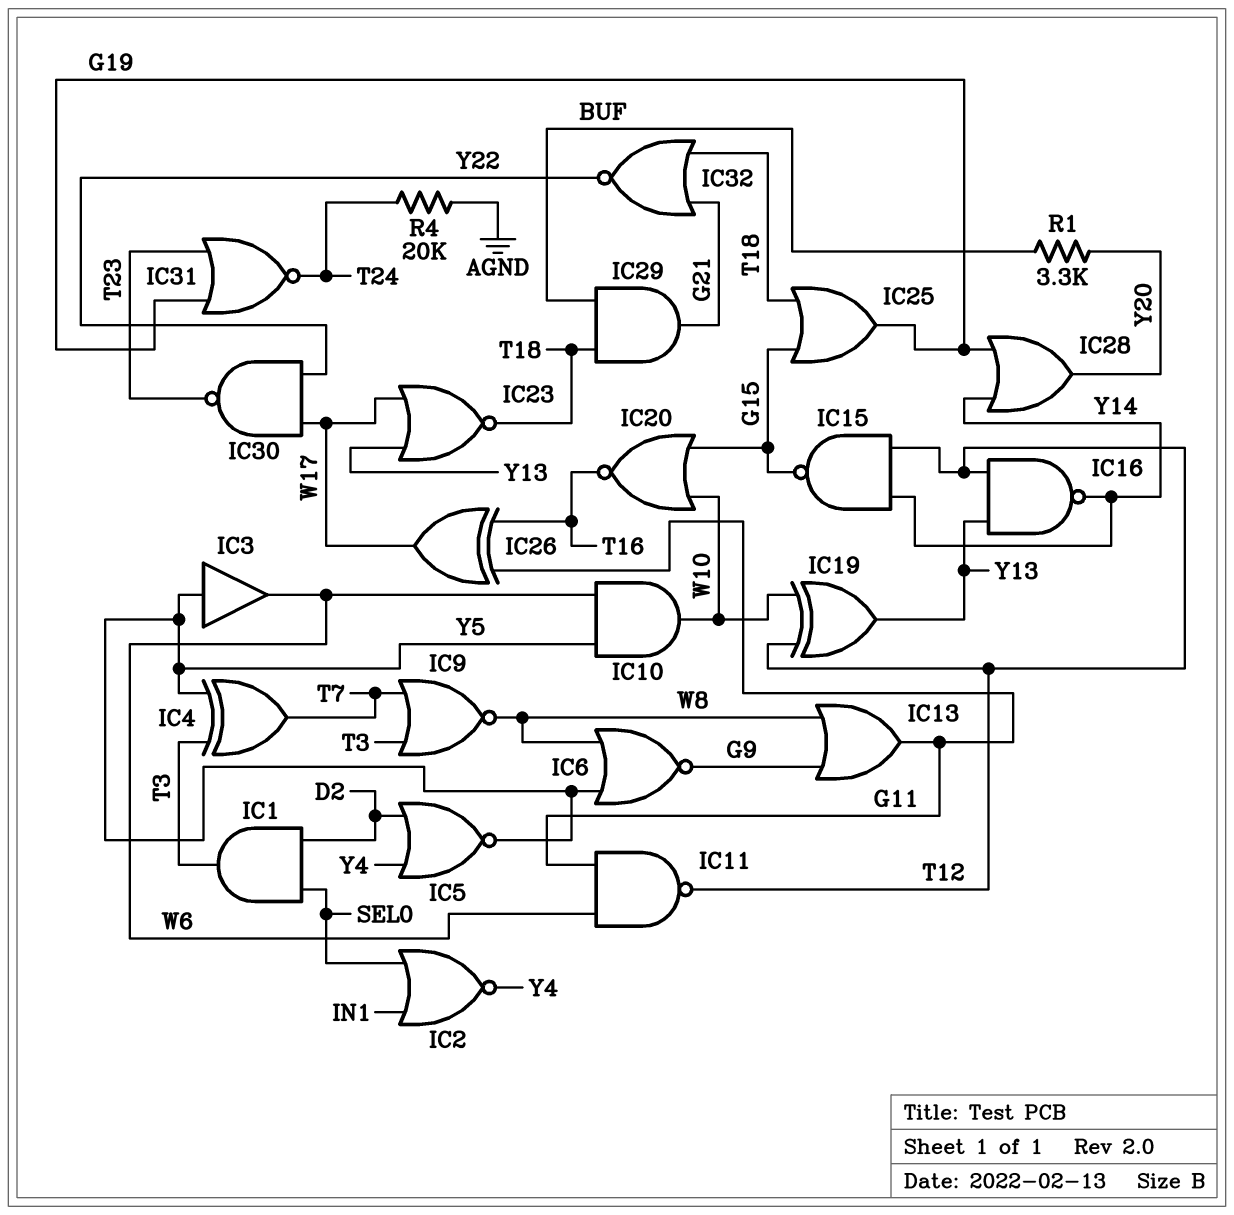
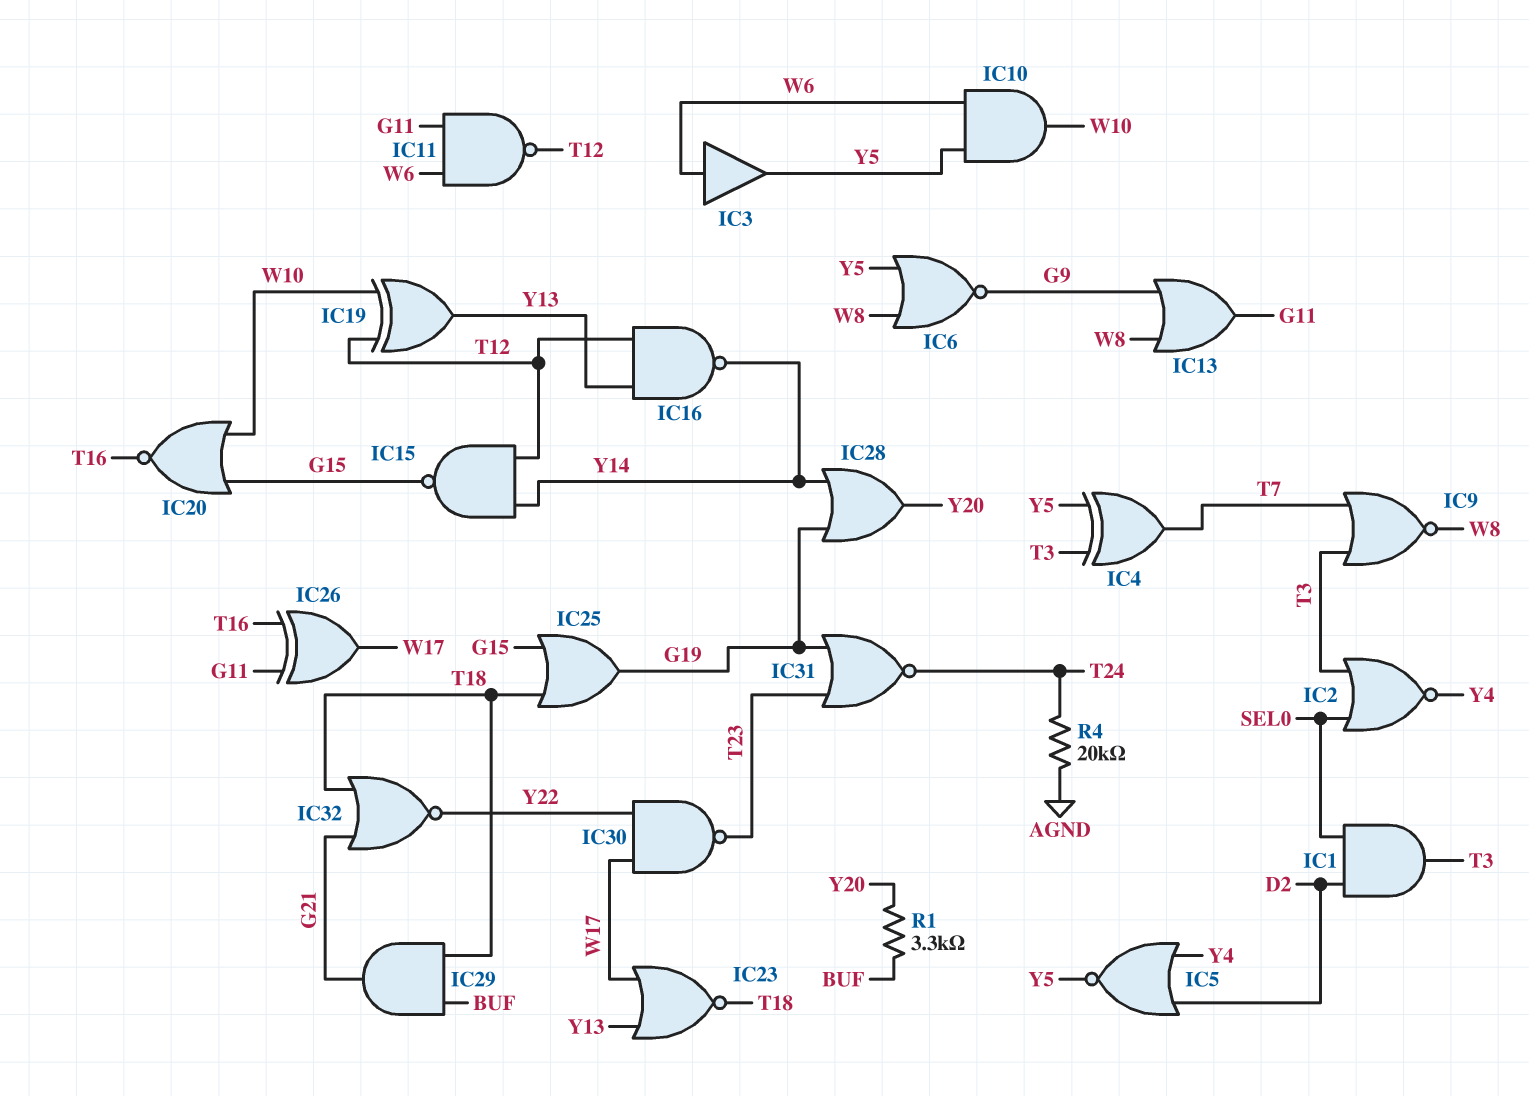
IC2: NOR (in IN1, in SEL0, out Y4) -> NOR (in SEL0, in T3, out Y4)
IC3: buffer (in Y5, out W6) -> buffer (in W6, out Y5)

